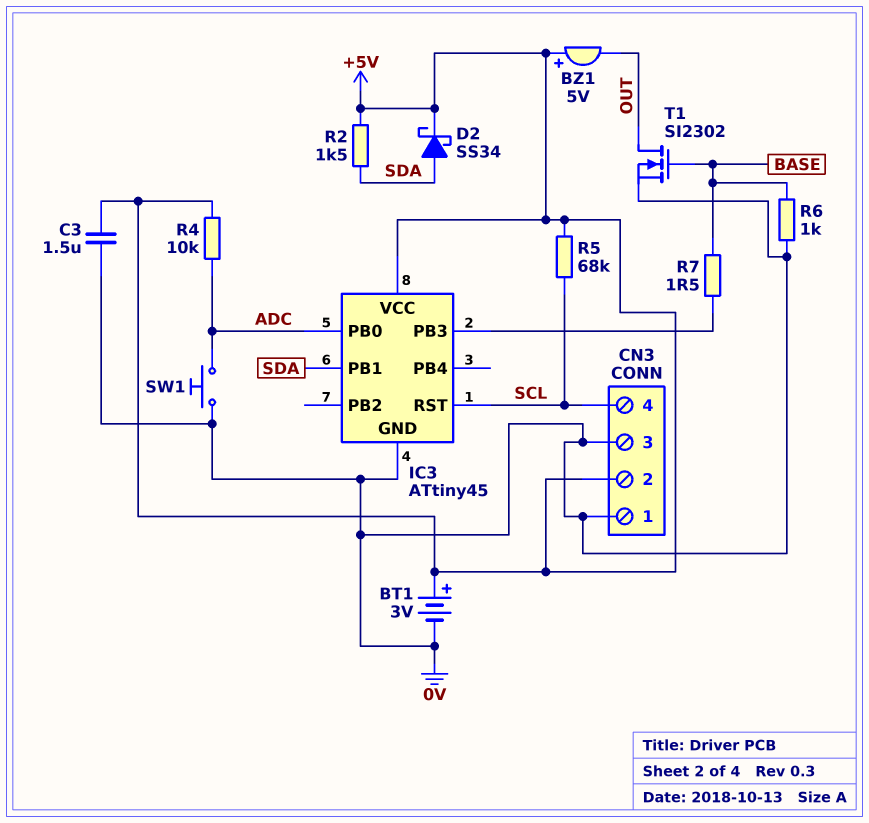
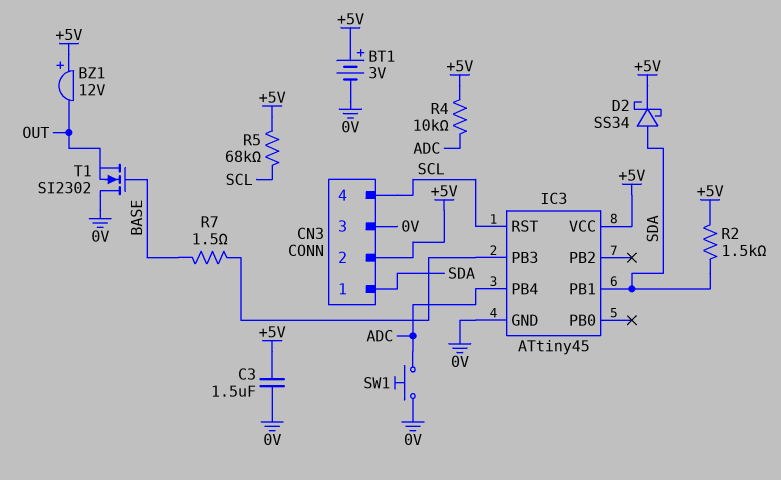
BZ1: buzzer 5V (plus +5V, minus OUT) -> buzzer 12V (plus +5V, minus OUT)
CN3 pin 1: 0V -> SDA
IC3 pin PB0: ADC -> none
IC3 pin PB4: none -> ADC
R6: 1k (0V, BASE) -> none
T1: NMOS SI2302 (G BASE, D OUT, S 0V) -> NMOS SI2302 (G BASE, D 0V, S OUT)

